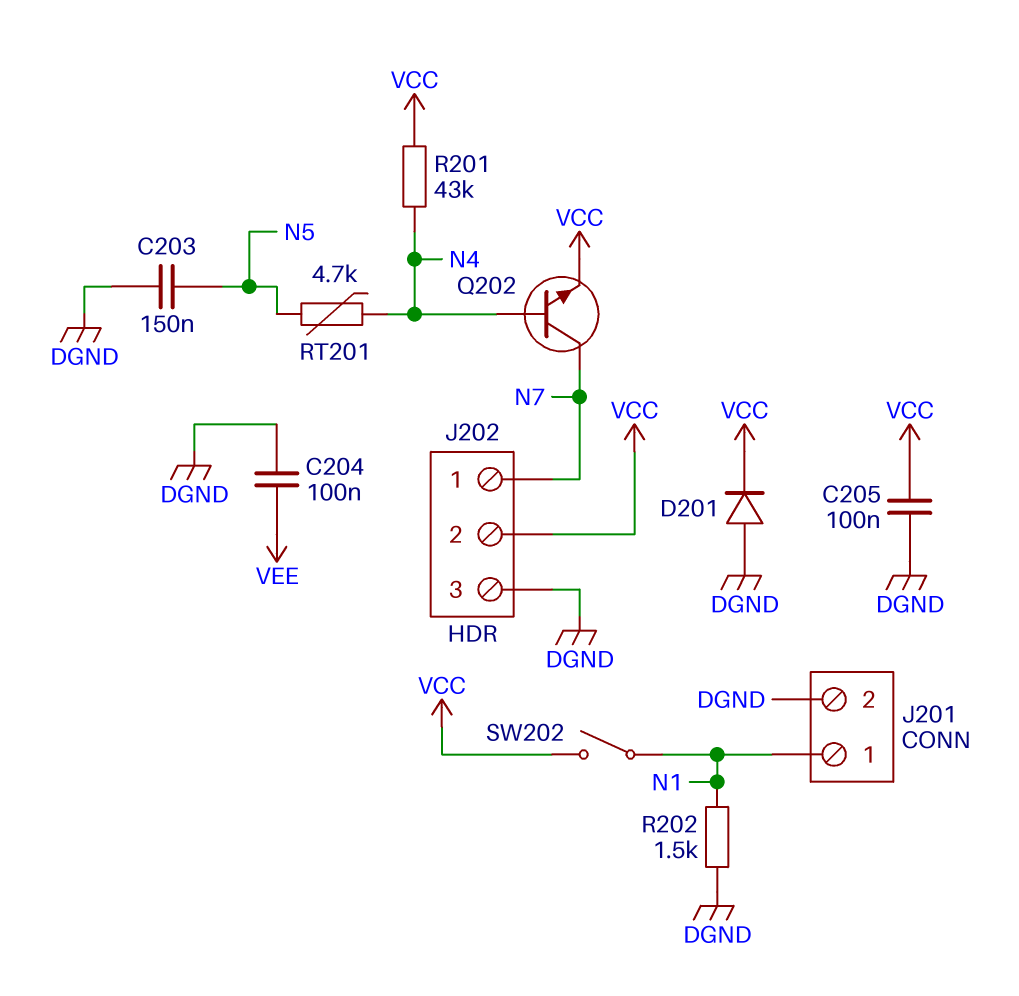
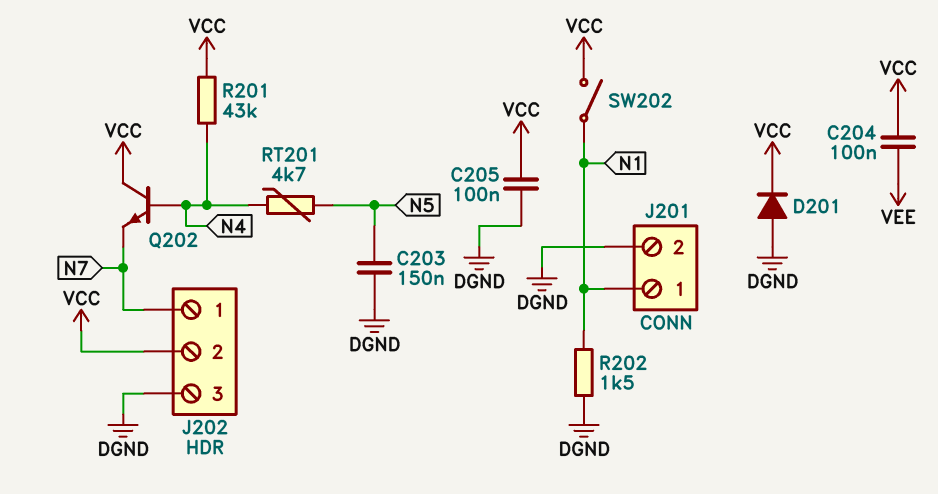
C204: 100nF (DGND, VEE) -> 100nF (VCC, VEE)
Q202: NPN (B N4, C N7, E VCC) -> NPN (B N4, C VCC, E N7)

